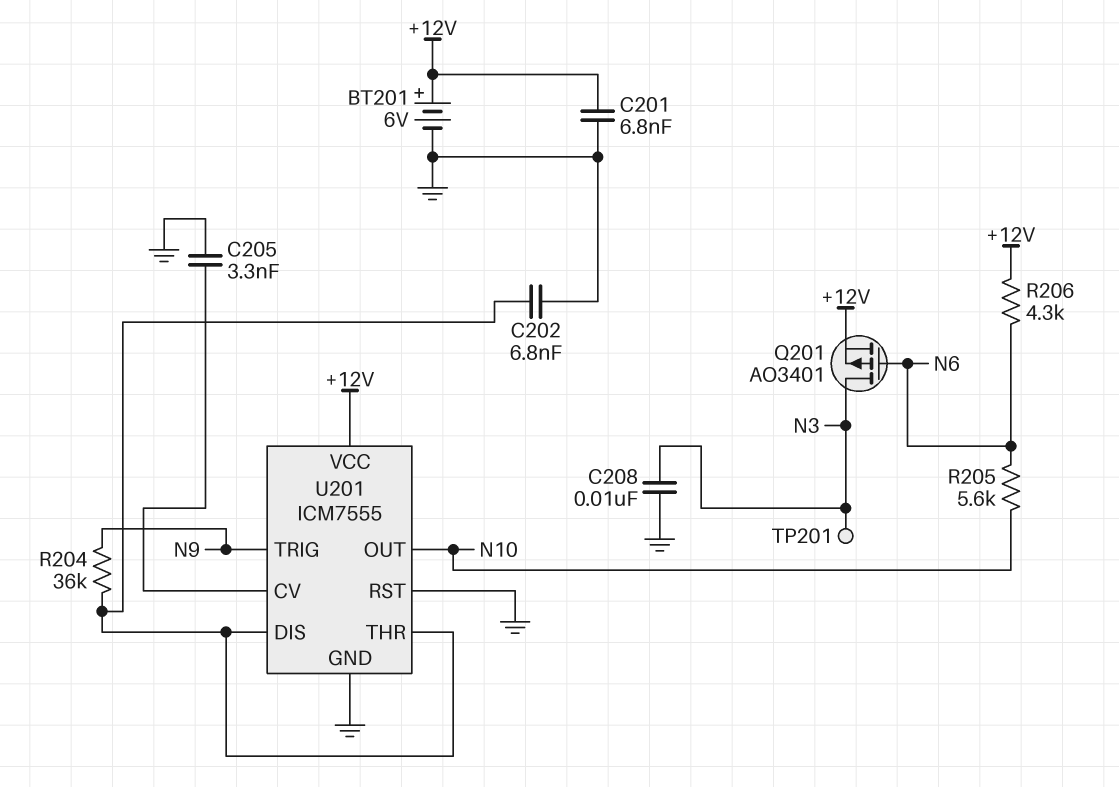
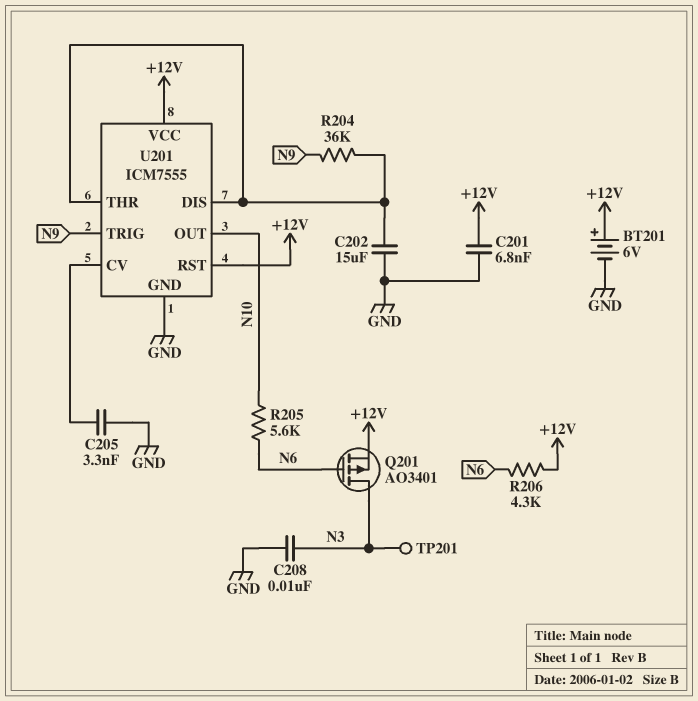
C202: 6.8nF (GND, U201/DIS) -> 15uF (GND, U201/DIS)
U201 pin RST: GND -> +12V

